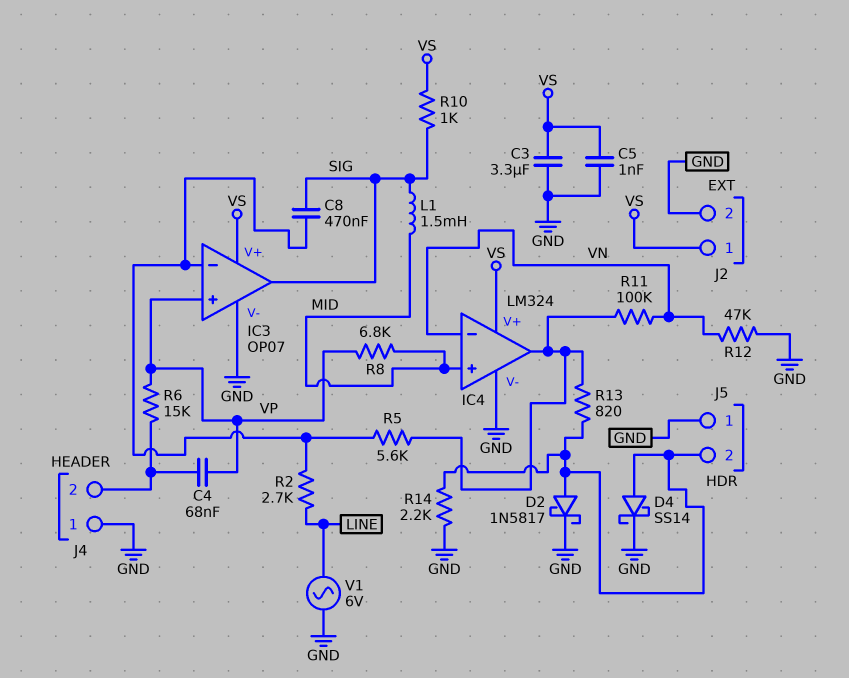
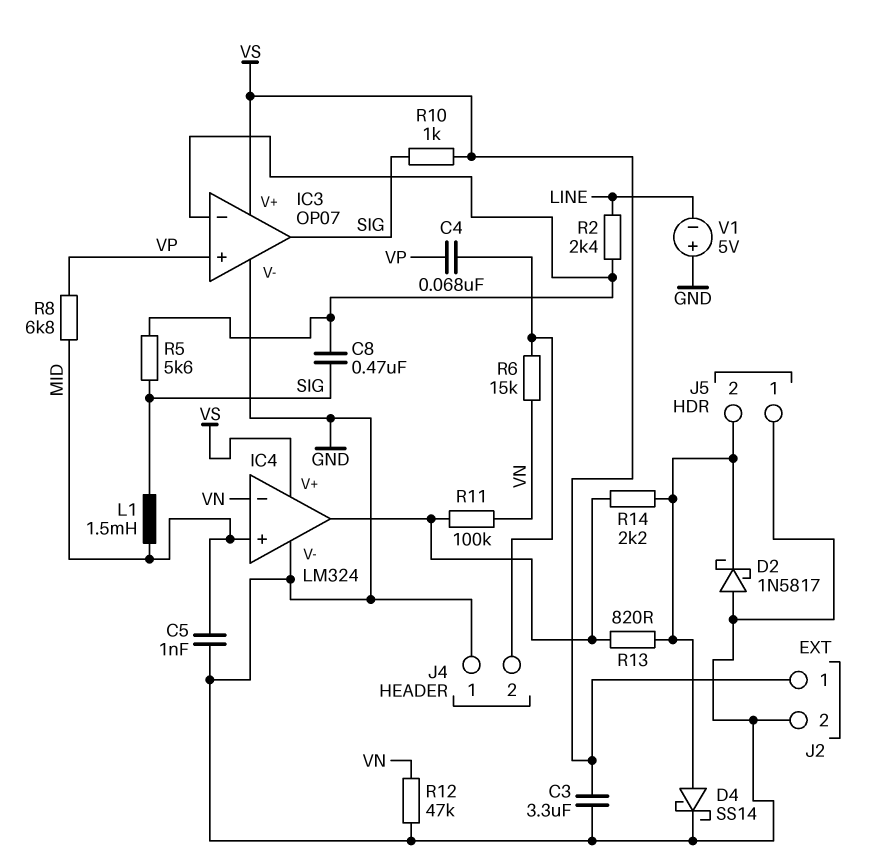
C5: 1nF (GND, VS) -> 1nF (GND, MID)
D2: schottky 1N5817 (A J5/2, K GND) -> schottky 1N5817 (A GND, K J5/2)
R2: 2.7k (IC3/in-, LINE) -> 2.4k (IC3/in-, LINE)
R5: 5.6k (IC3/in-, IC4/out) -> 5.6k (IC3/in-, SIG)
R6: 15k (J4/2, VP) -> 15k (J4/2, VN)
R14: 2.2k (GND, J5/2) -> 2.2k (IC4/out, J5/2)
V1: AC 6V (GND, LINE) -> 5V (plus GND, minus LINE)

